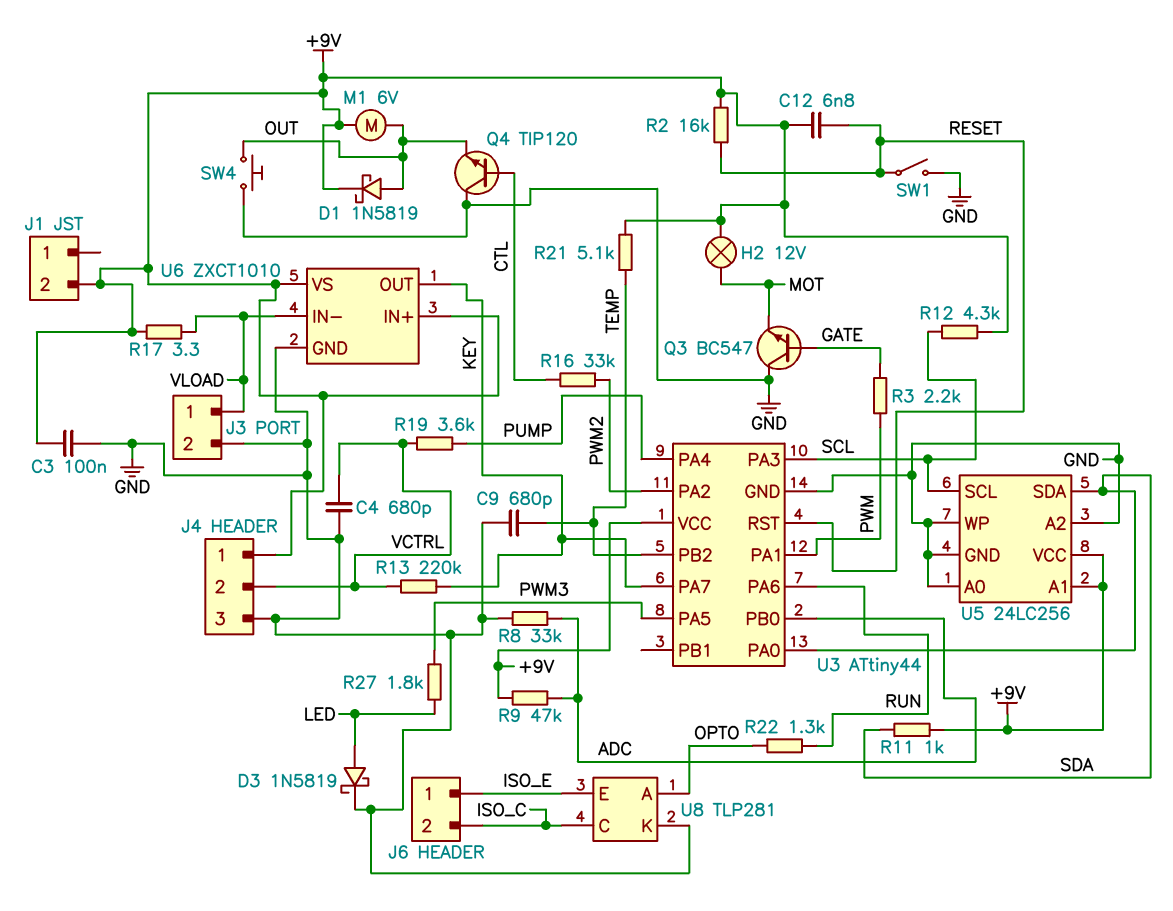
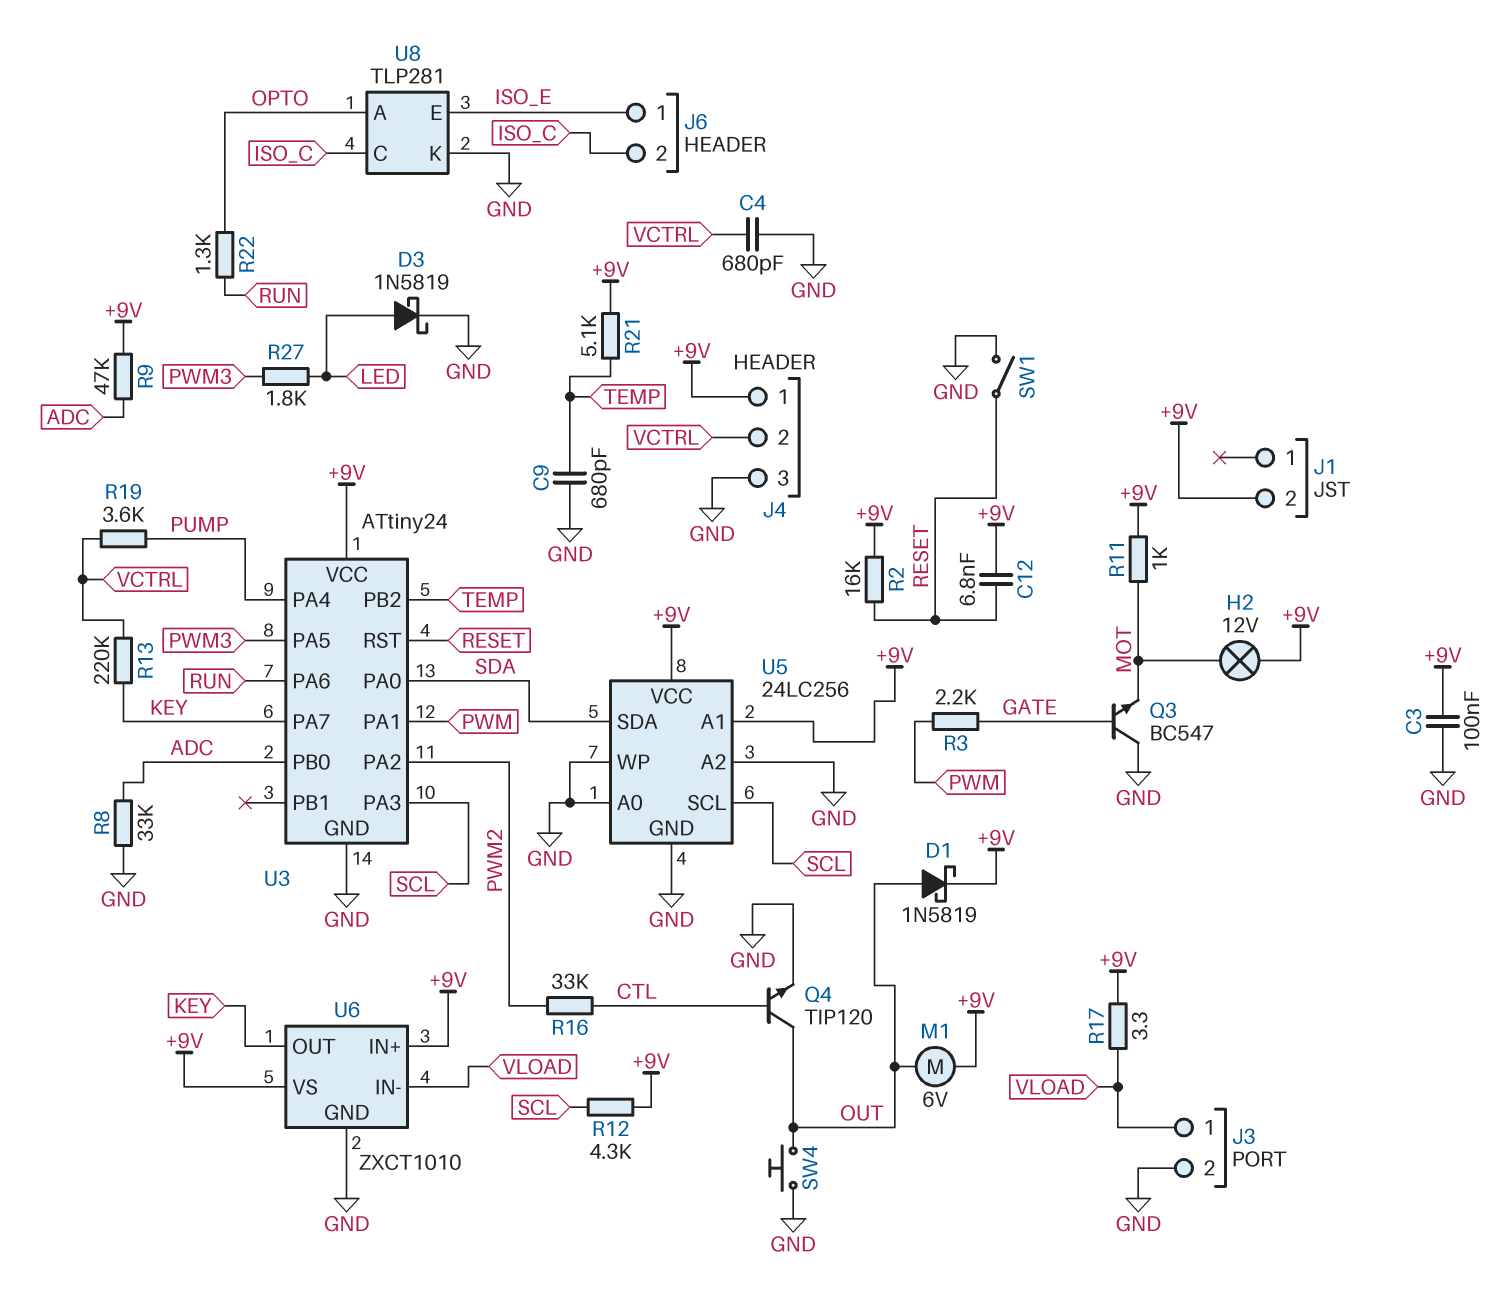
Q4: NPN TIP120 (B CTL, C GND, E OUT) -> NPN TIP120 (B CTL, C OUT, E GND)
R11: 1k (+9V, SDA) -> 1k (+9V, MOT)
U3: ATtiny44 -> ATtiny24

